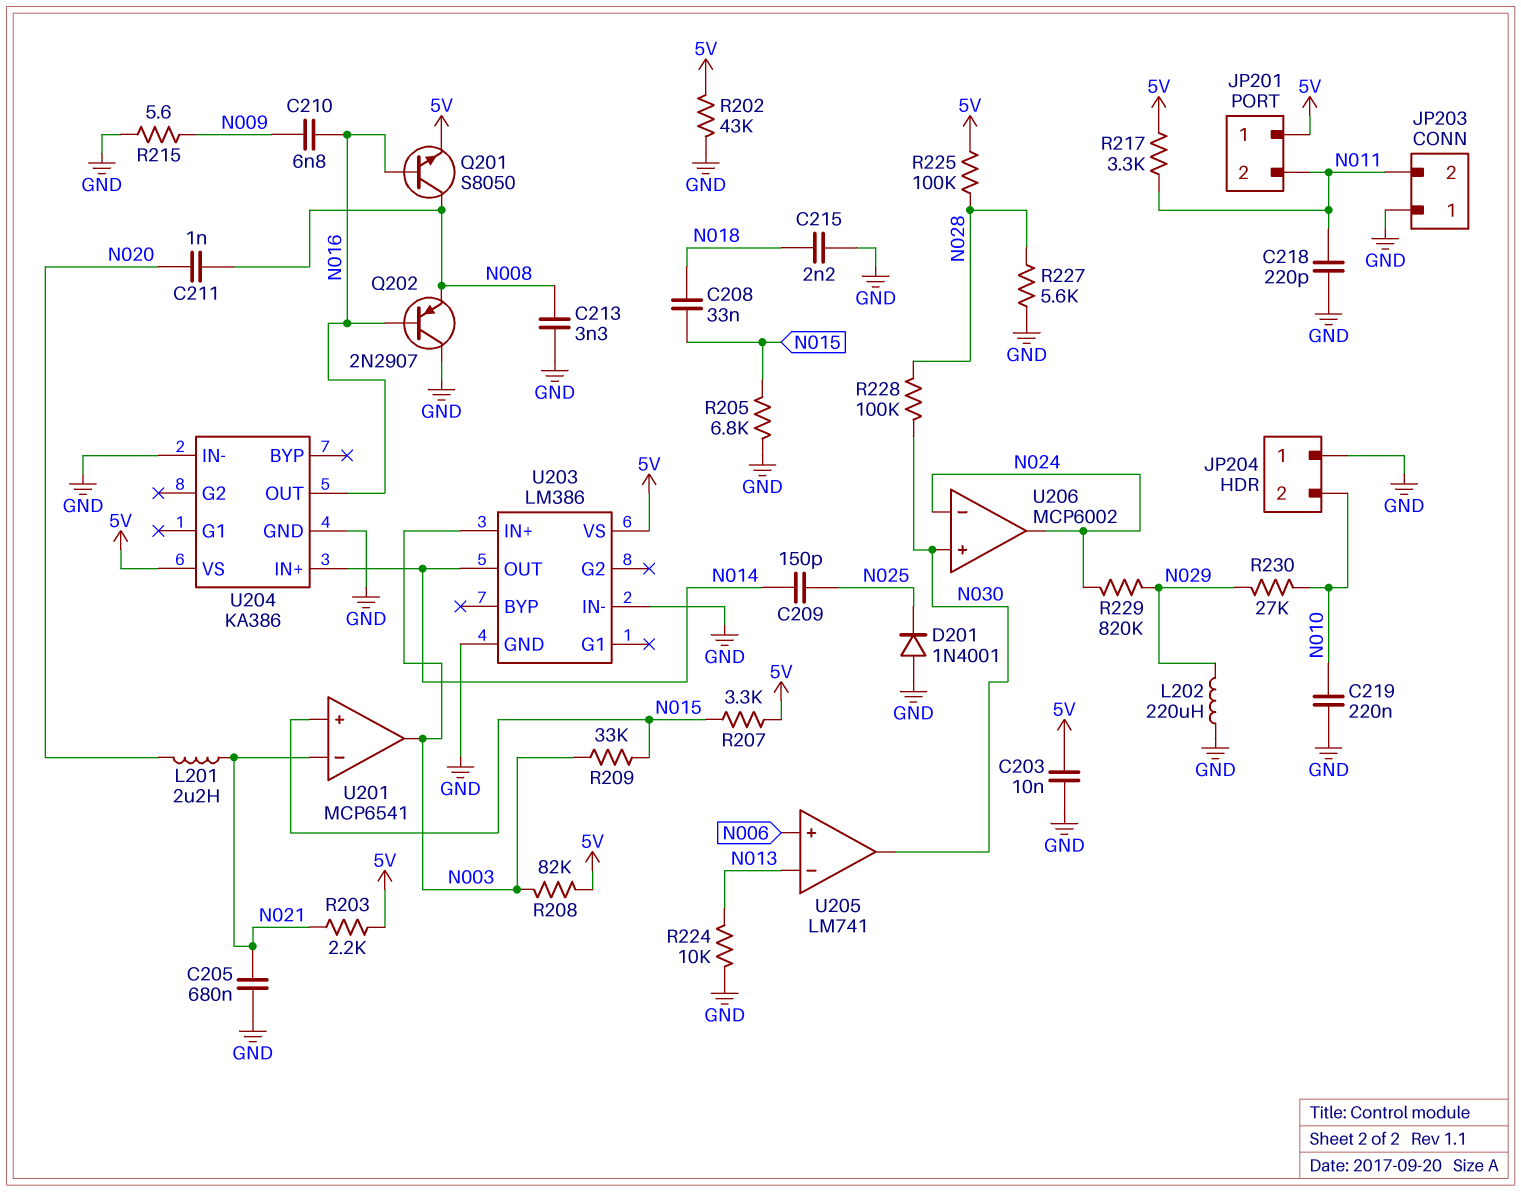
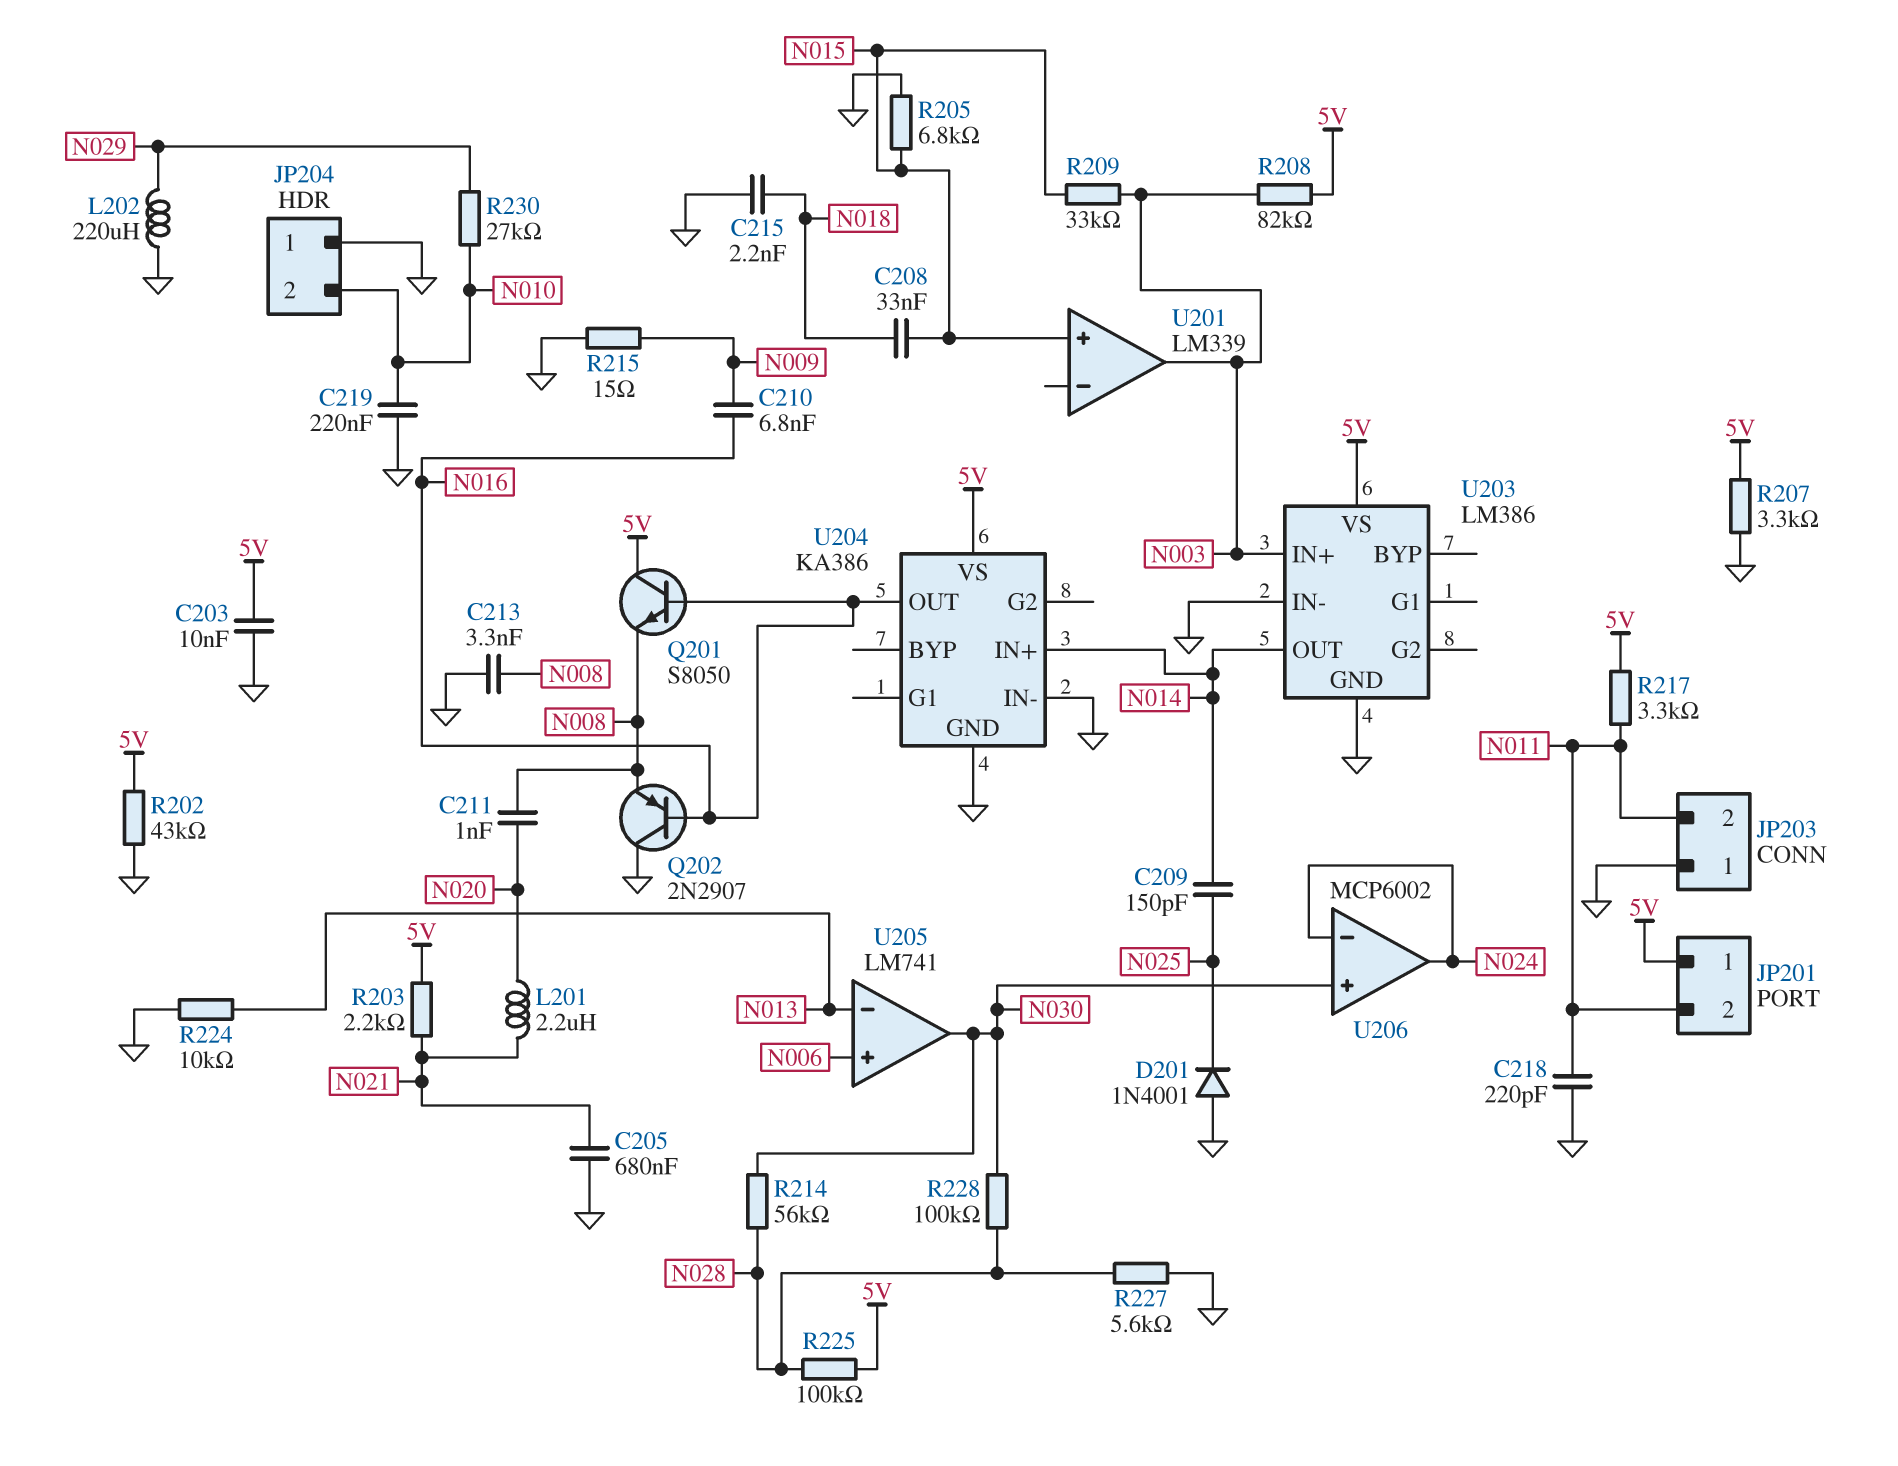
Q201: NPN S8050 (B N016, C N008, E 5V) -> NPN S8050 (B N016, C 5V, E N008)
R207: 3.3k (5V, N015) -> 3.3k (5V, GND)
R214: none -> 56k (N028, N030)
R215: 5.6 (GND, N009) -> 15 (GND, N009)
R229: 820k (N024, N029) -> none
U201: MCP6541 -> LM339
U201 pin in-: N021 -> none

